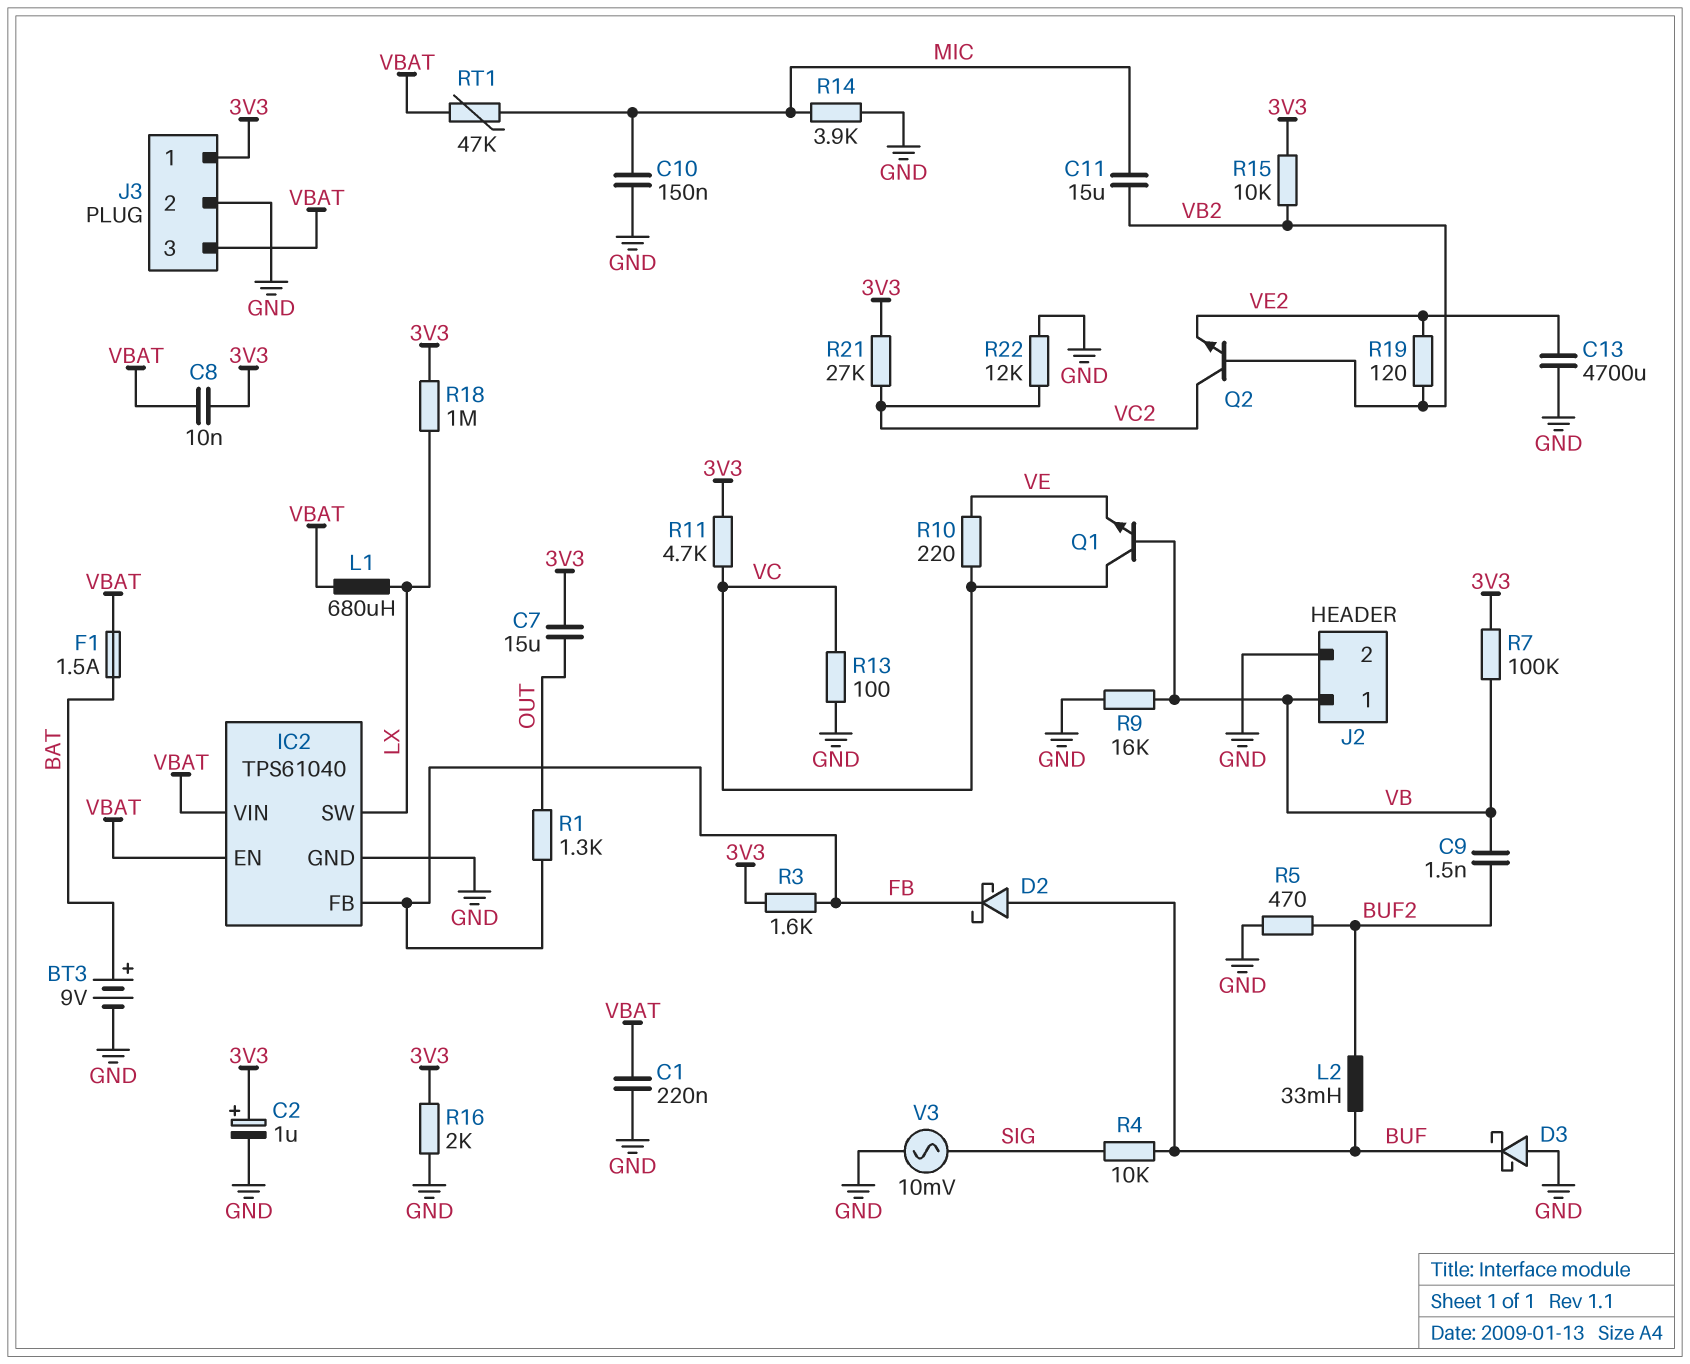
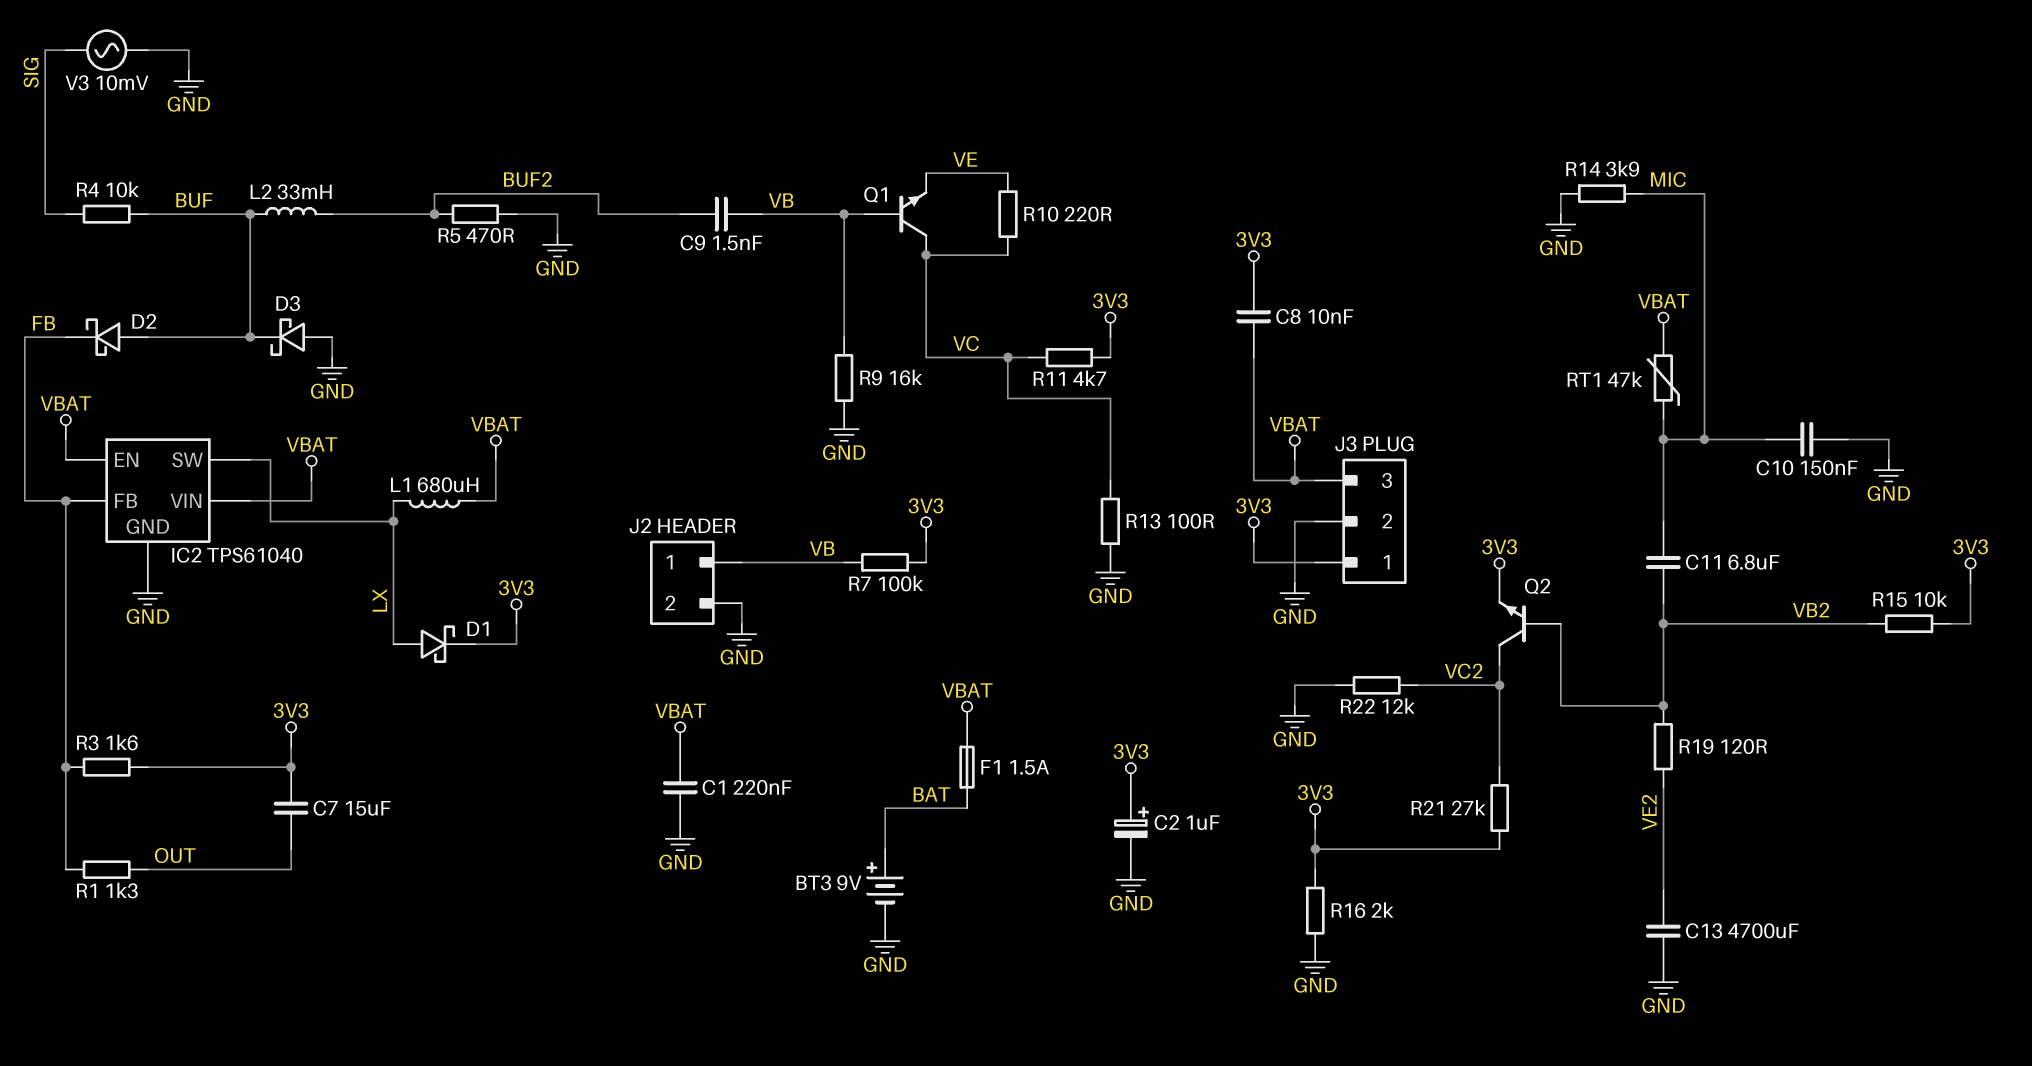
C11: 15uF (MIC, VB2) -> 6.8uF (MIC, VB2)
D1: none -> schottky (A LX, K 3V3)
Q2: NPN (B VB2, C VC2, E VE2) -> NPN (B VB2, C VC2, E 3V3)
R18: 1M (3V3, LX) -> none

